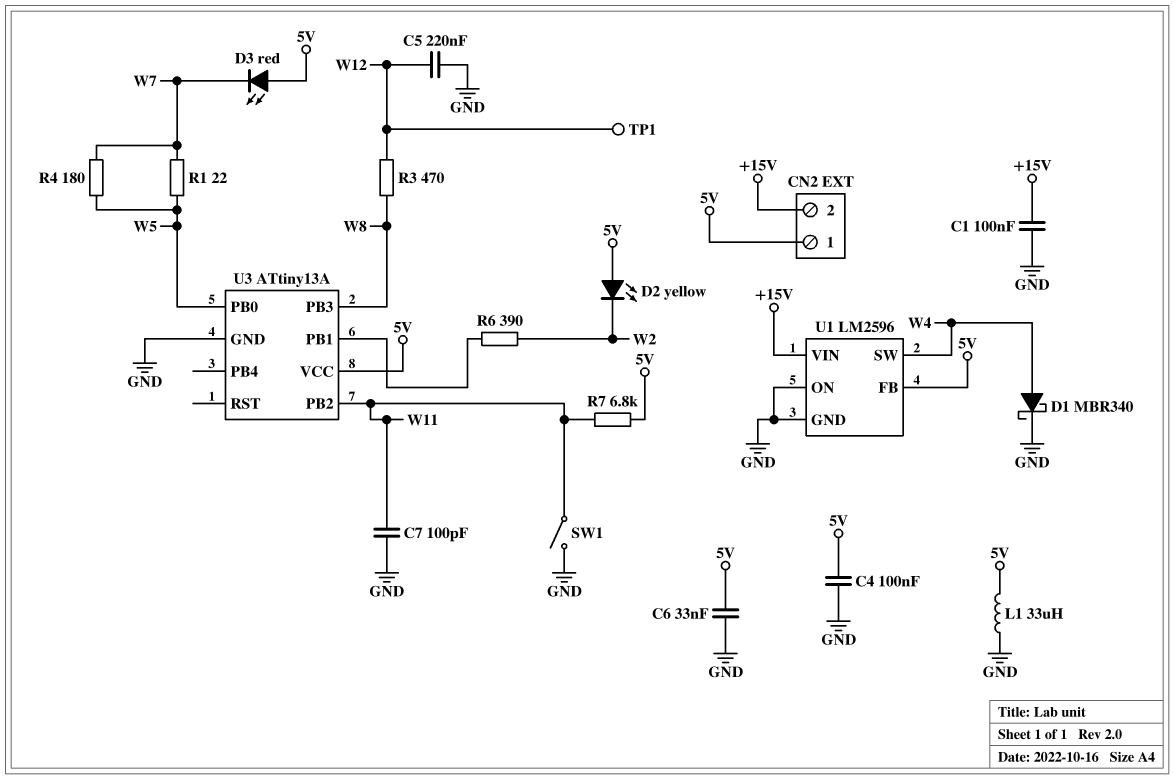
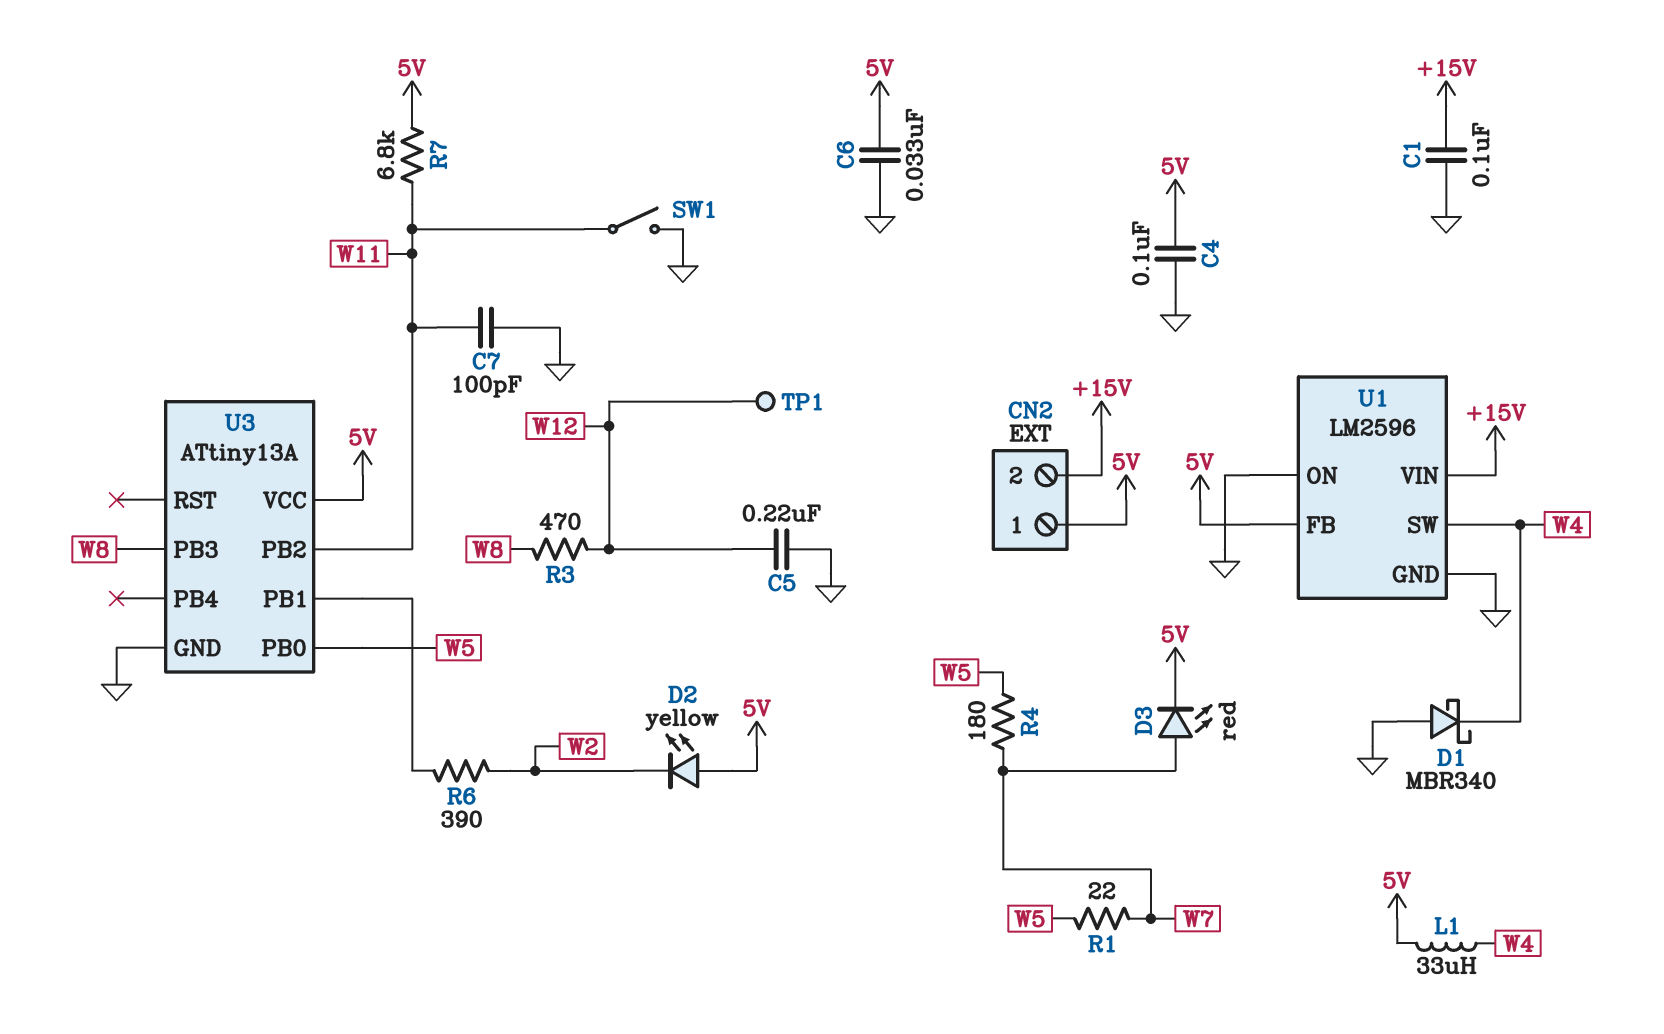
D1: schottky MBR340 (A W4, K GND) -> schottky MBR340 (A GND, K W4)
D3: LED red (A 5V, K W7) -> LED red (A W7, K 5V)
L1: 33uH (5V, GND) -> 33uH (5V, W4)

